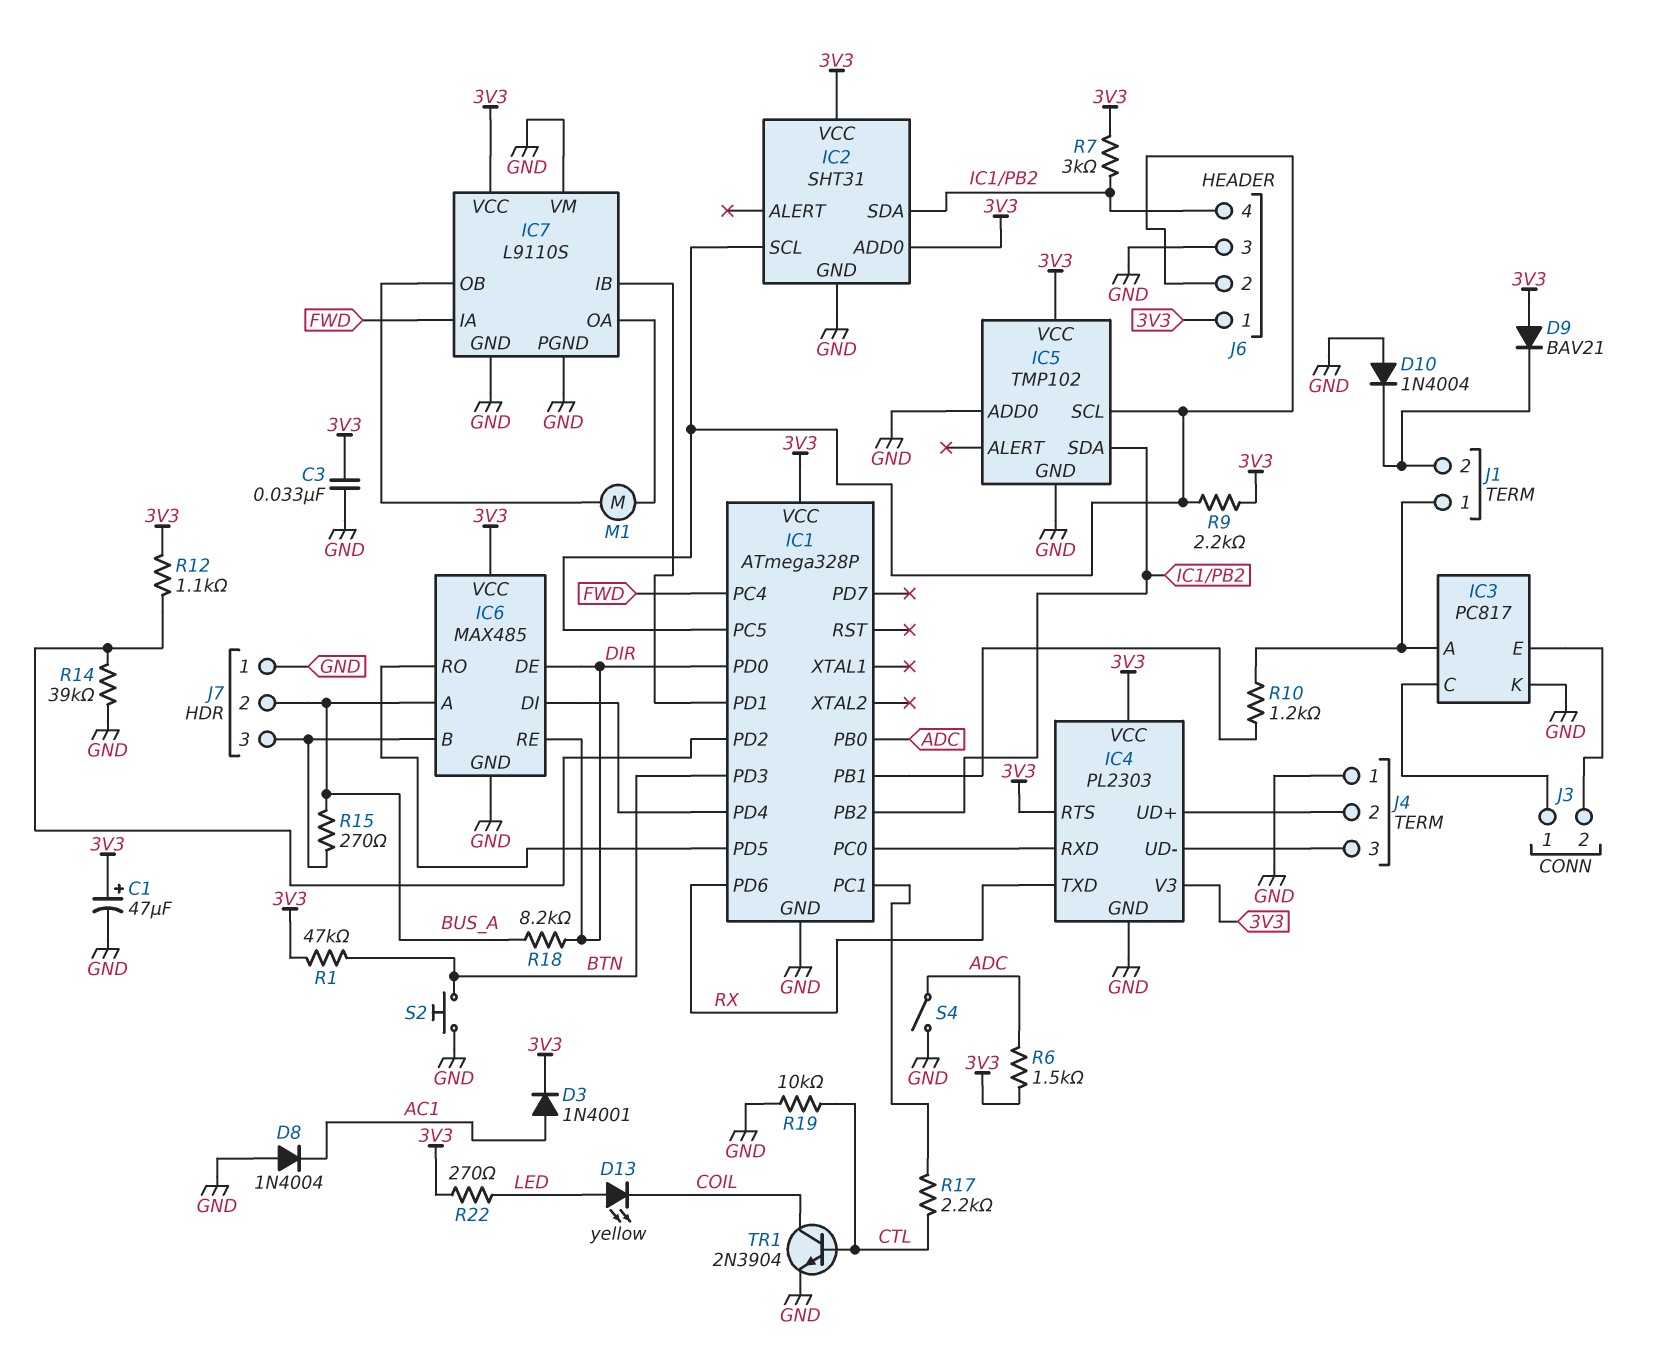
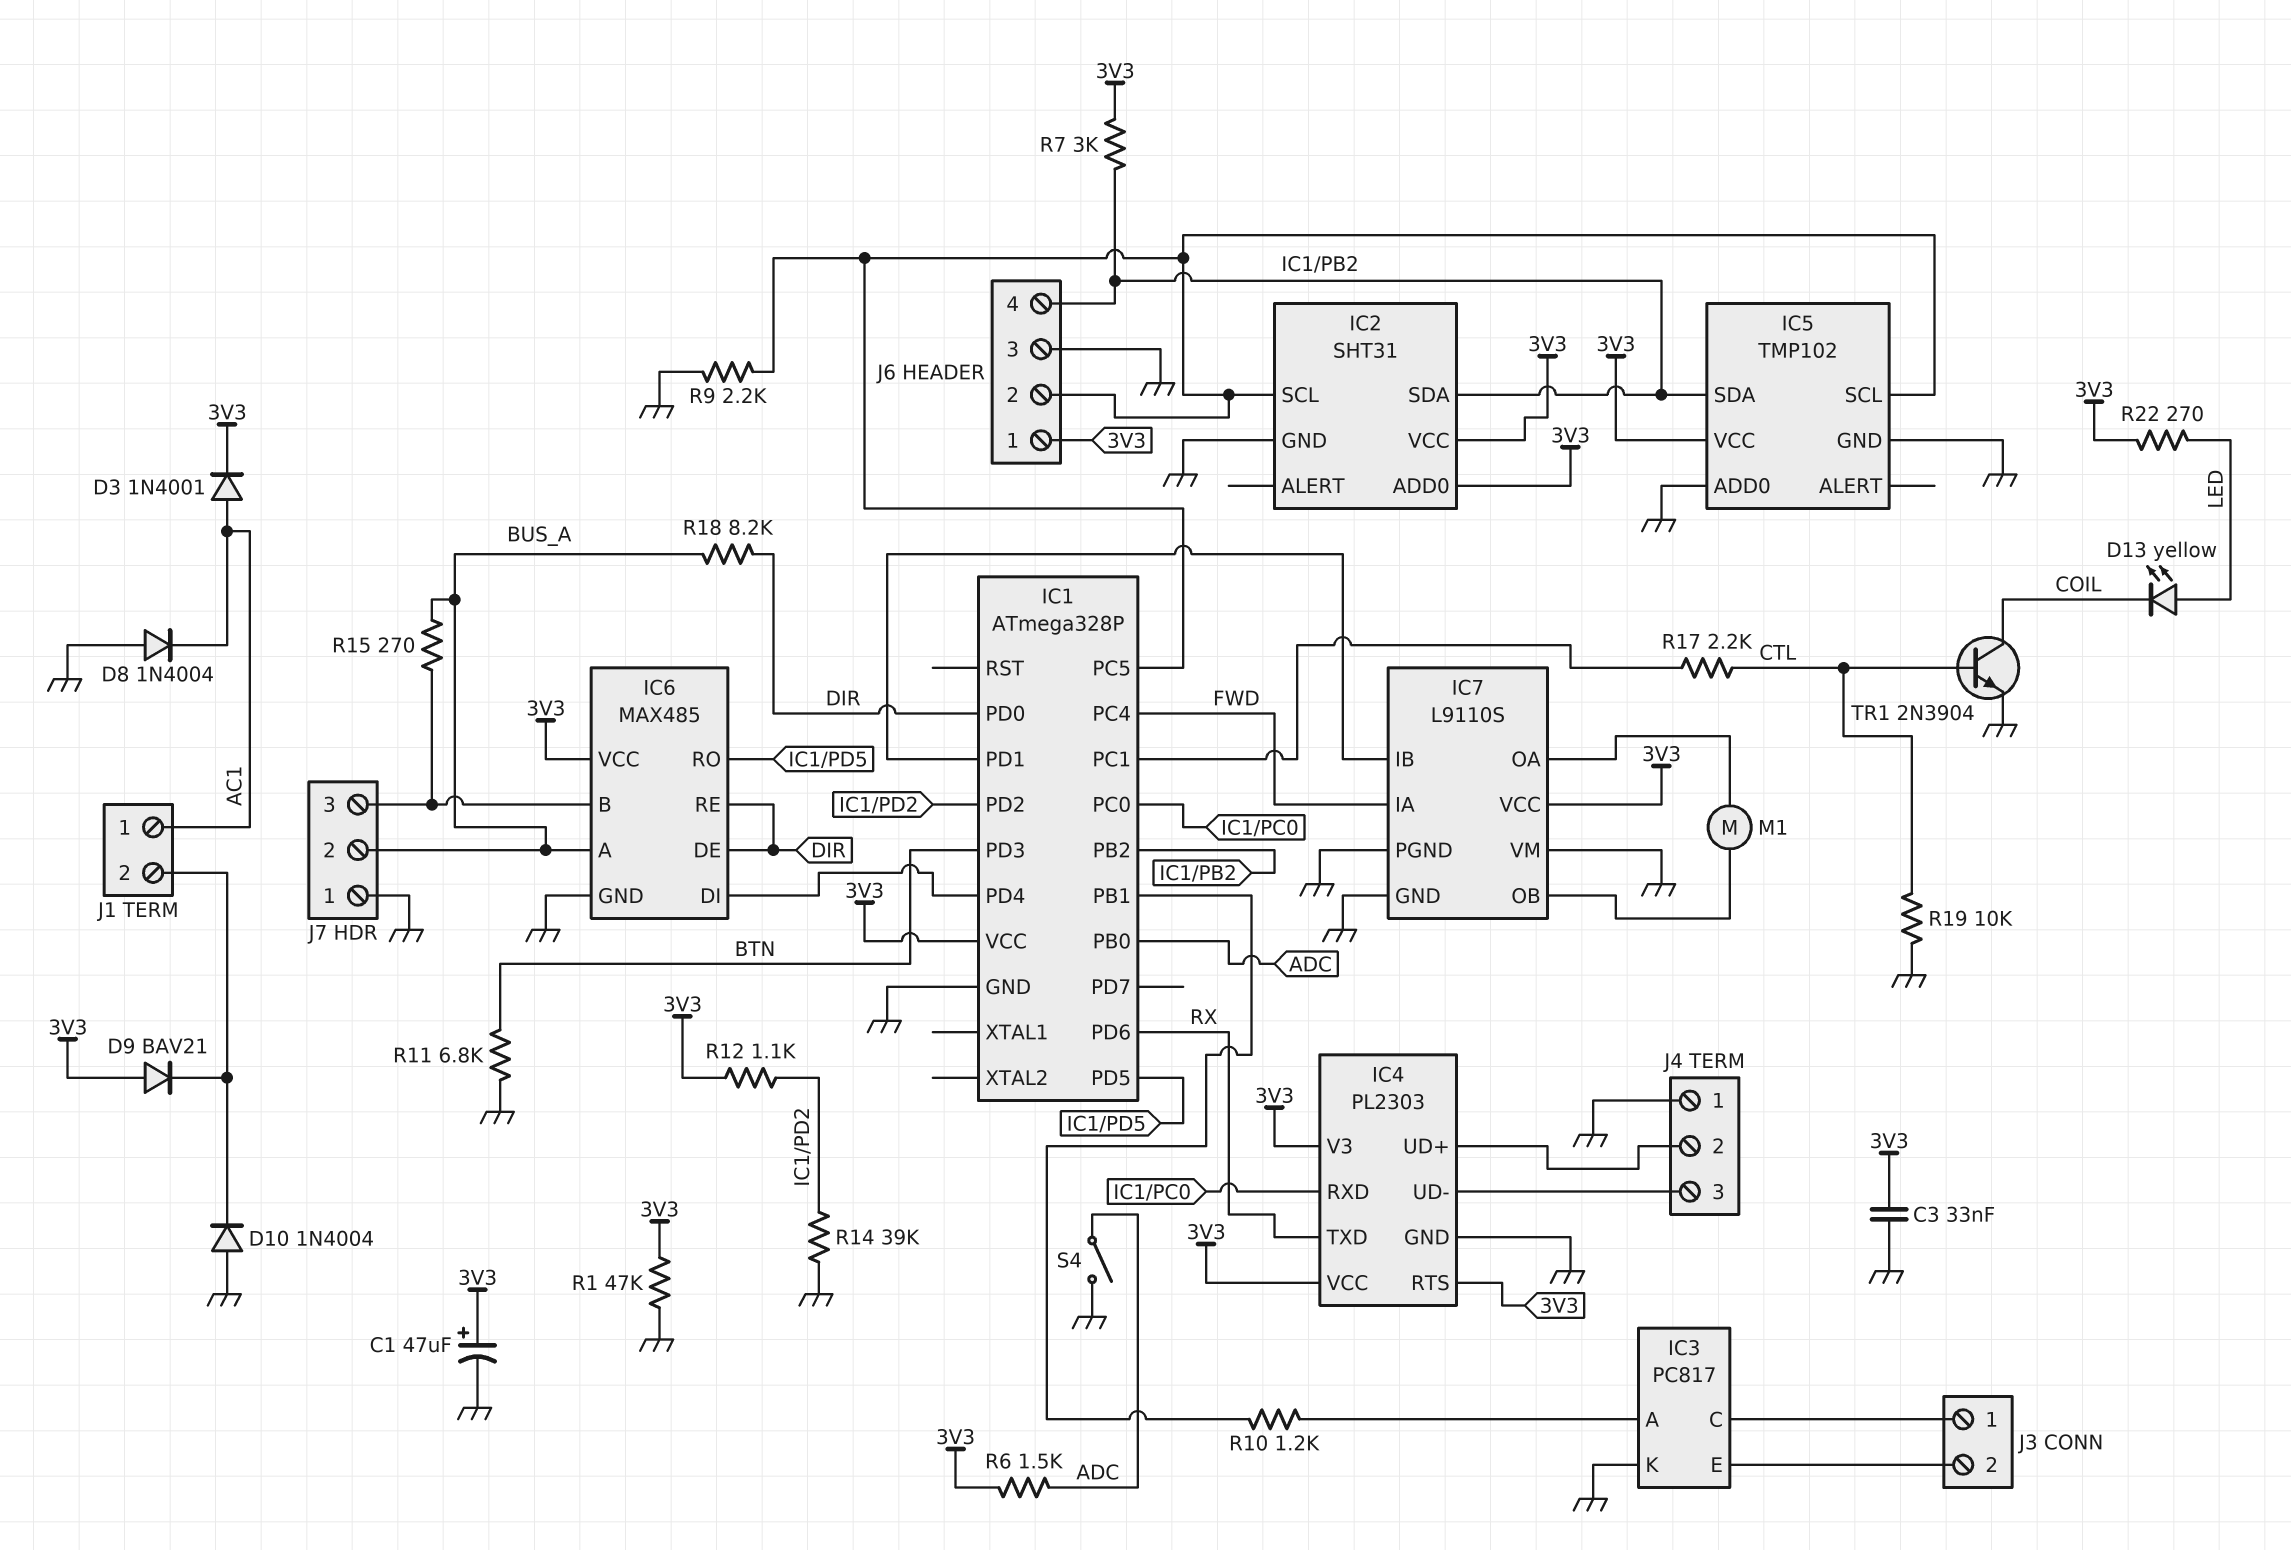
J1 pin 1: IC3/A -> AC1
R1: 47k (3V3, BTN) -> 47k (3V3, GND)
R9: 2.2k (3V3, IC1/PC5) -> 2.2k (GND, IC1/PC5)
R11: none -> 6.8k (BTN, GND)
S2: button (BTN, GND) -> none

